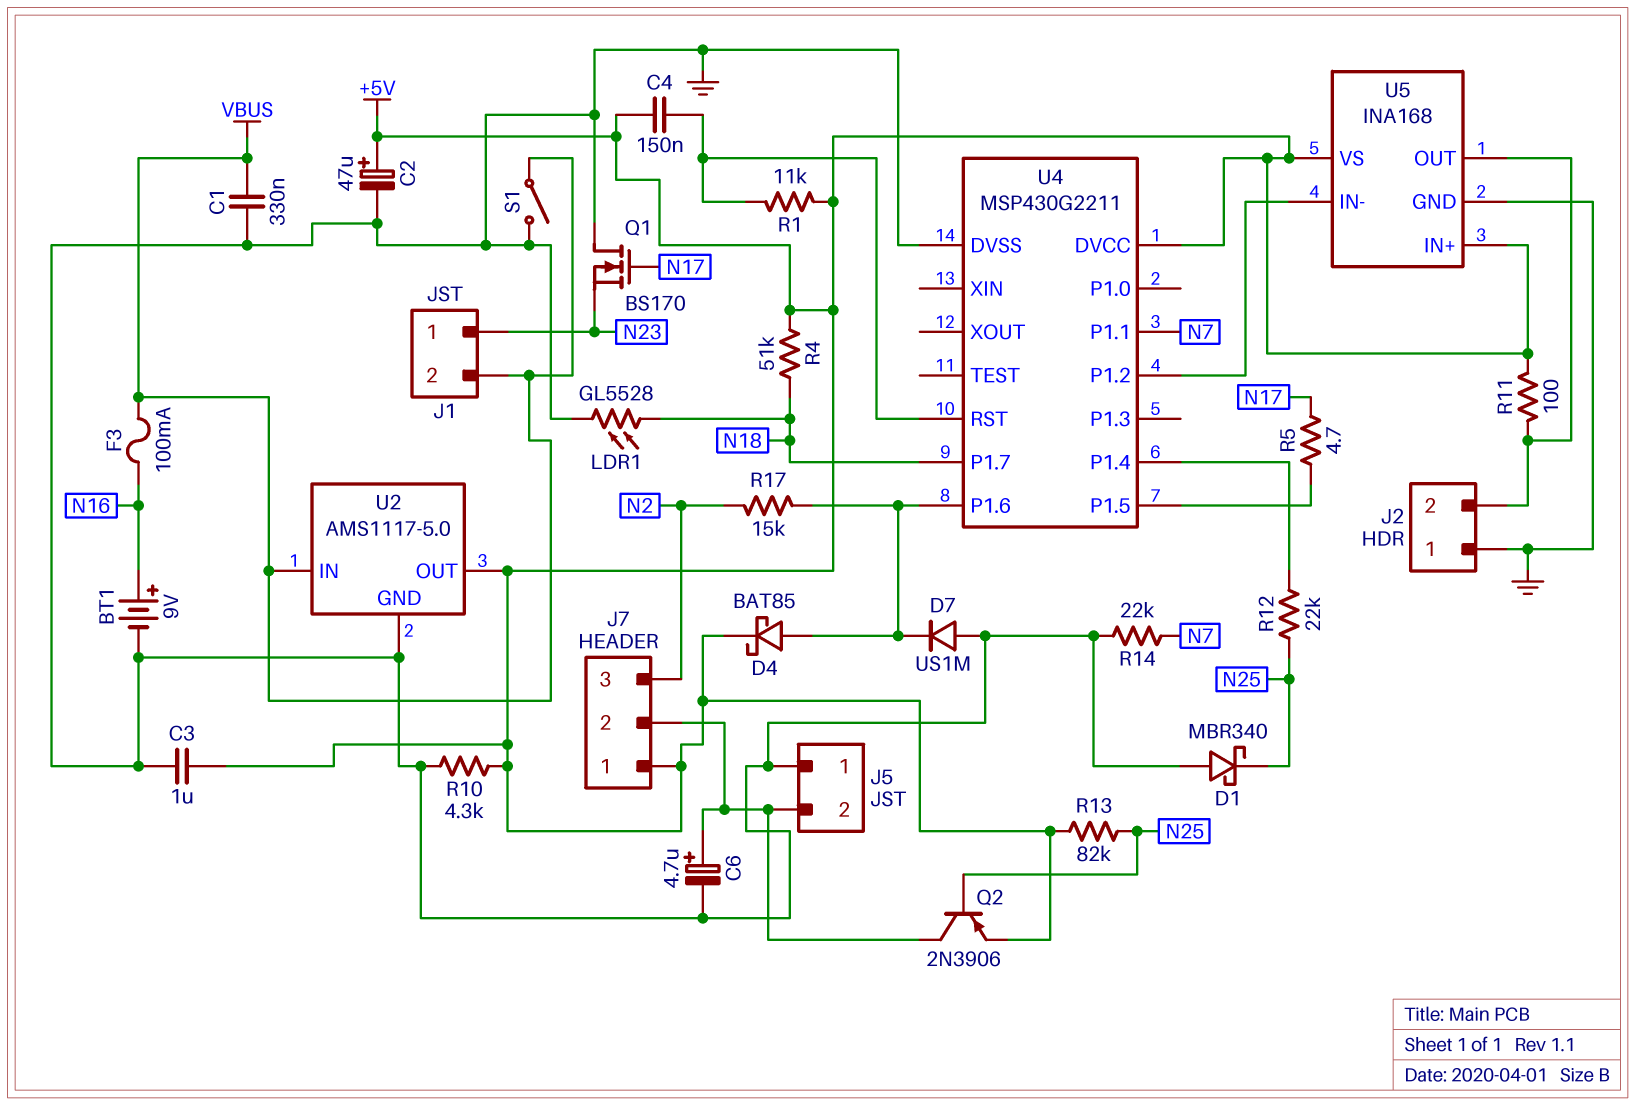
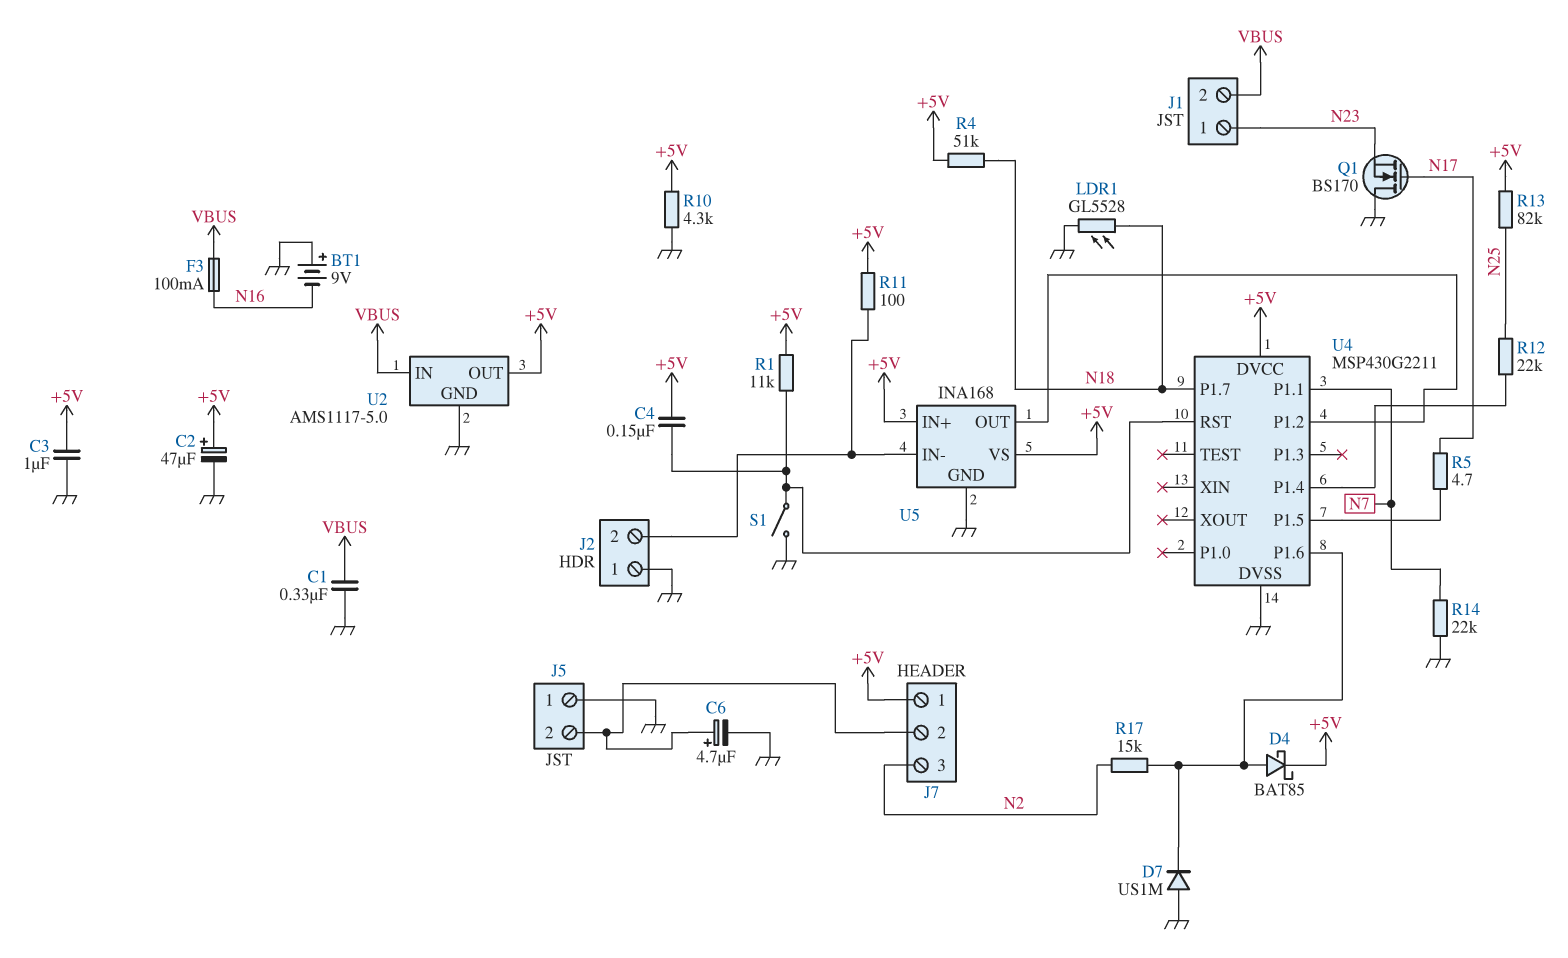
BT1: 9V (plus N16, minus GND) -> 9V (plus GND, minus N16)
D1: schottky MBR340 (A GND, K N25) -> none
Q2: PNP 2N3906 (B N25, C J5/2, E +5V) -> none
S1: switch (GND, VBUS) -> switch (GND, U4/RST)
U5 pin IN-: U4/P1.2 -> J2/2
U5 pin OUT: J2/2 -> U4/P1.2

